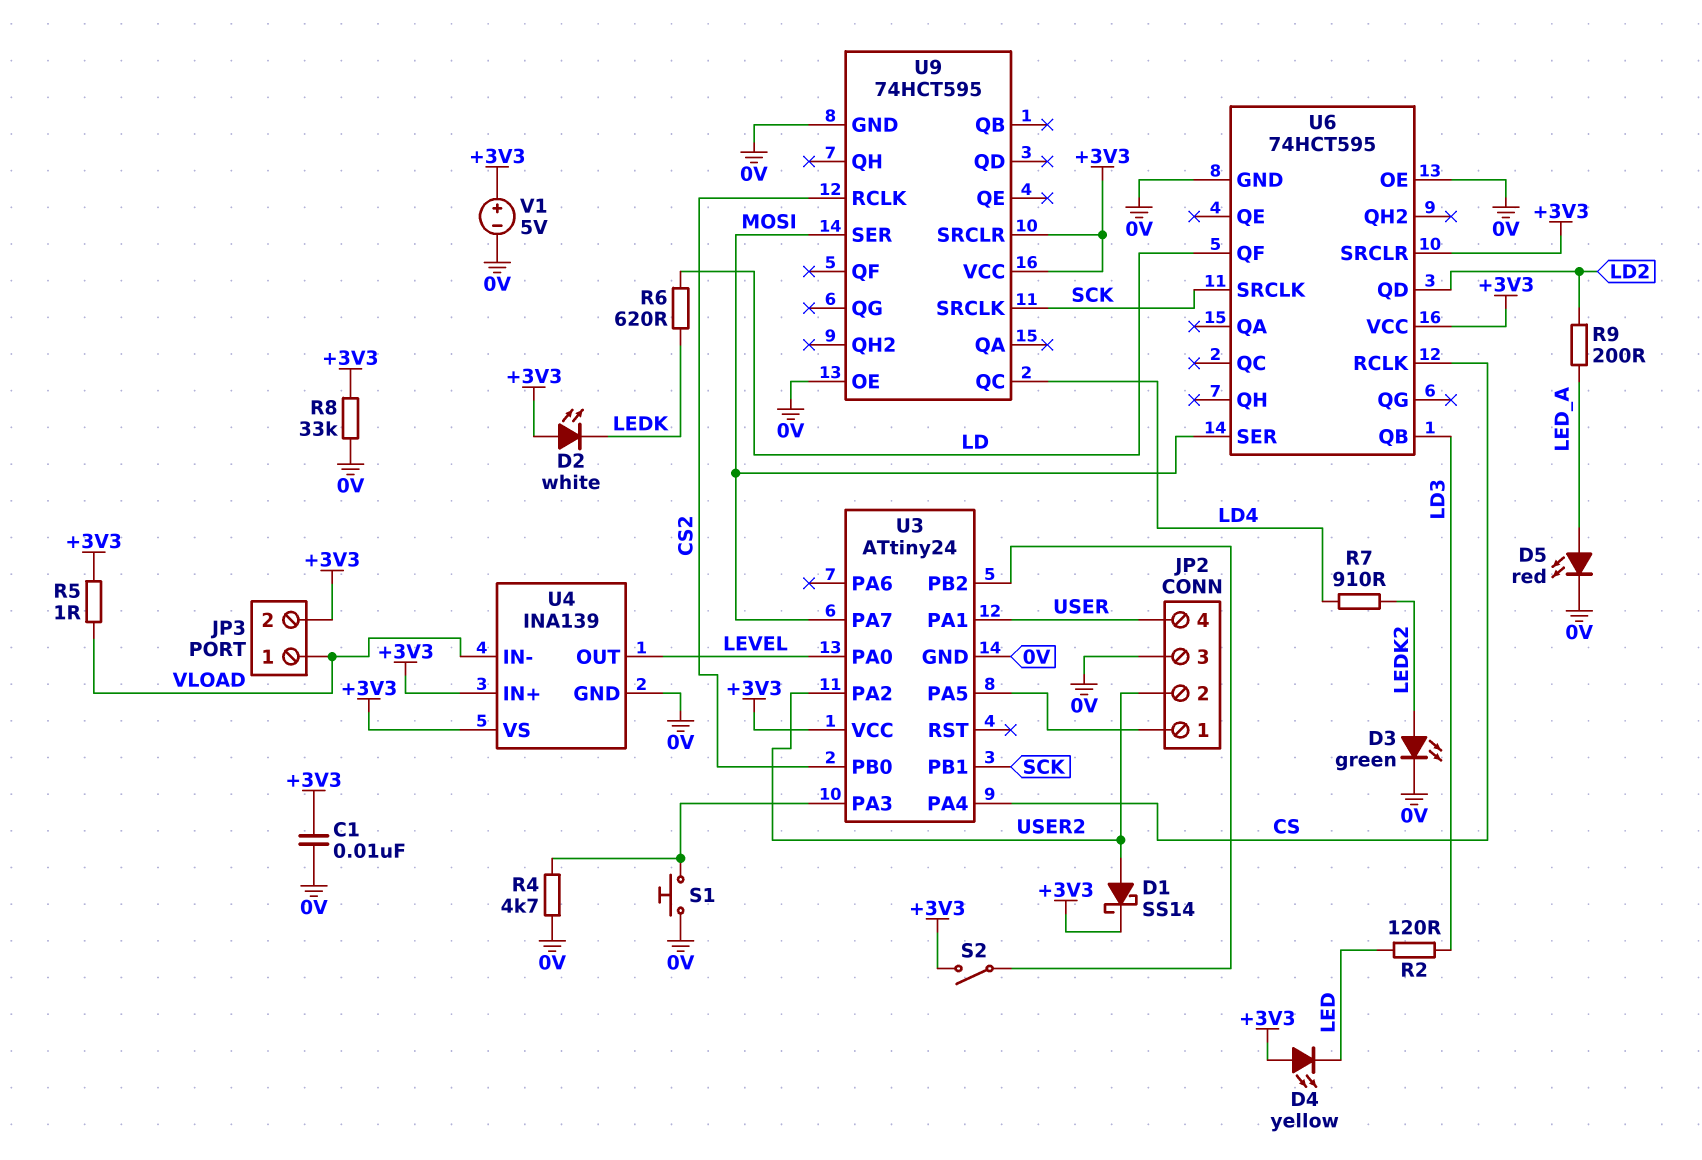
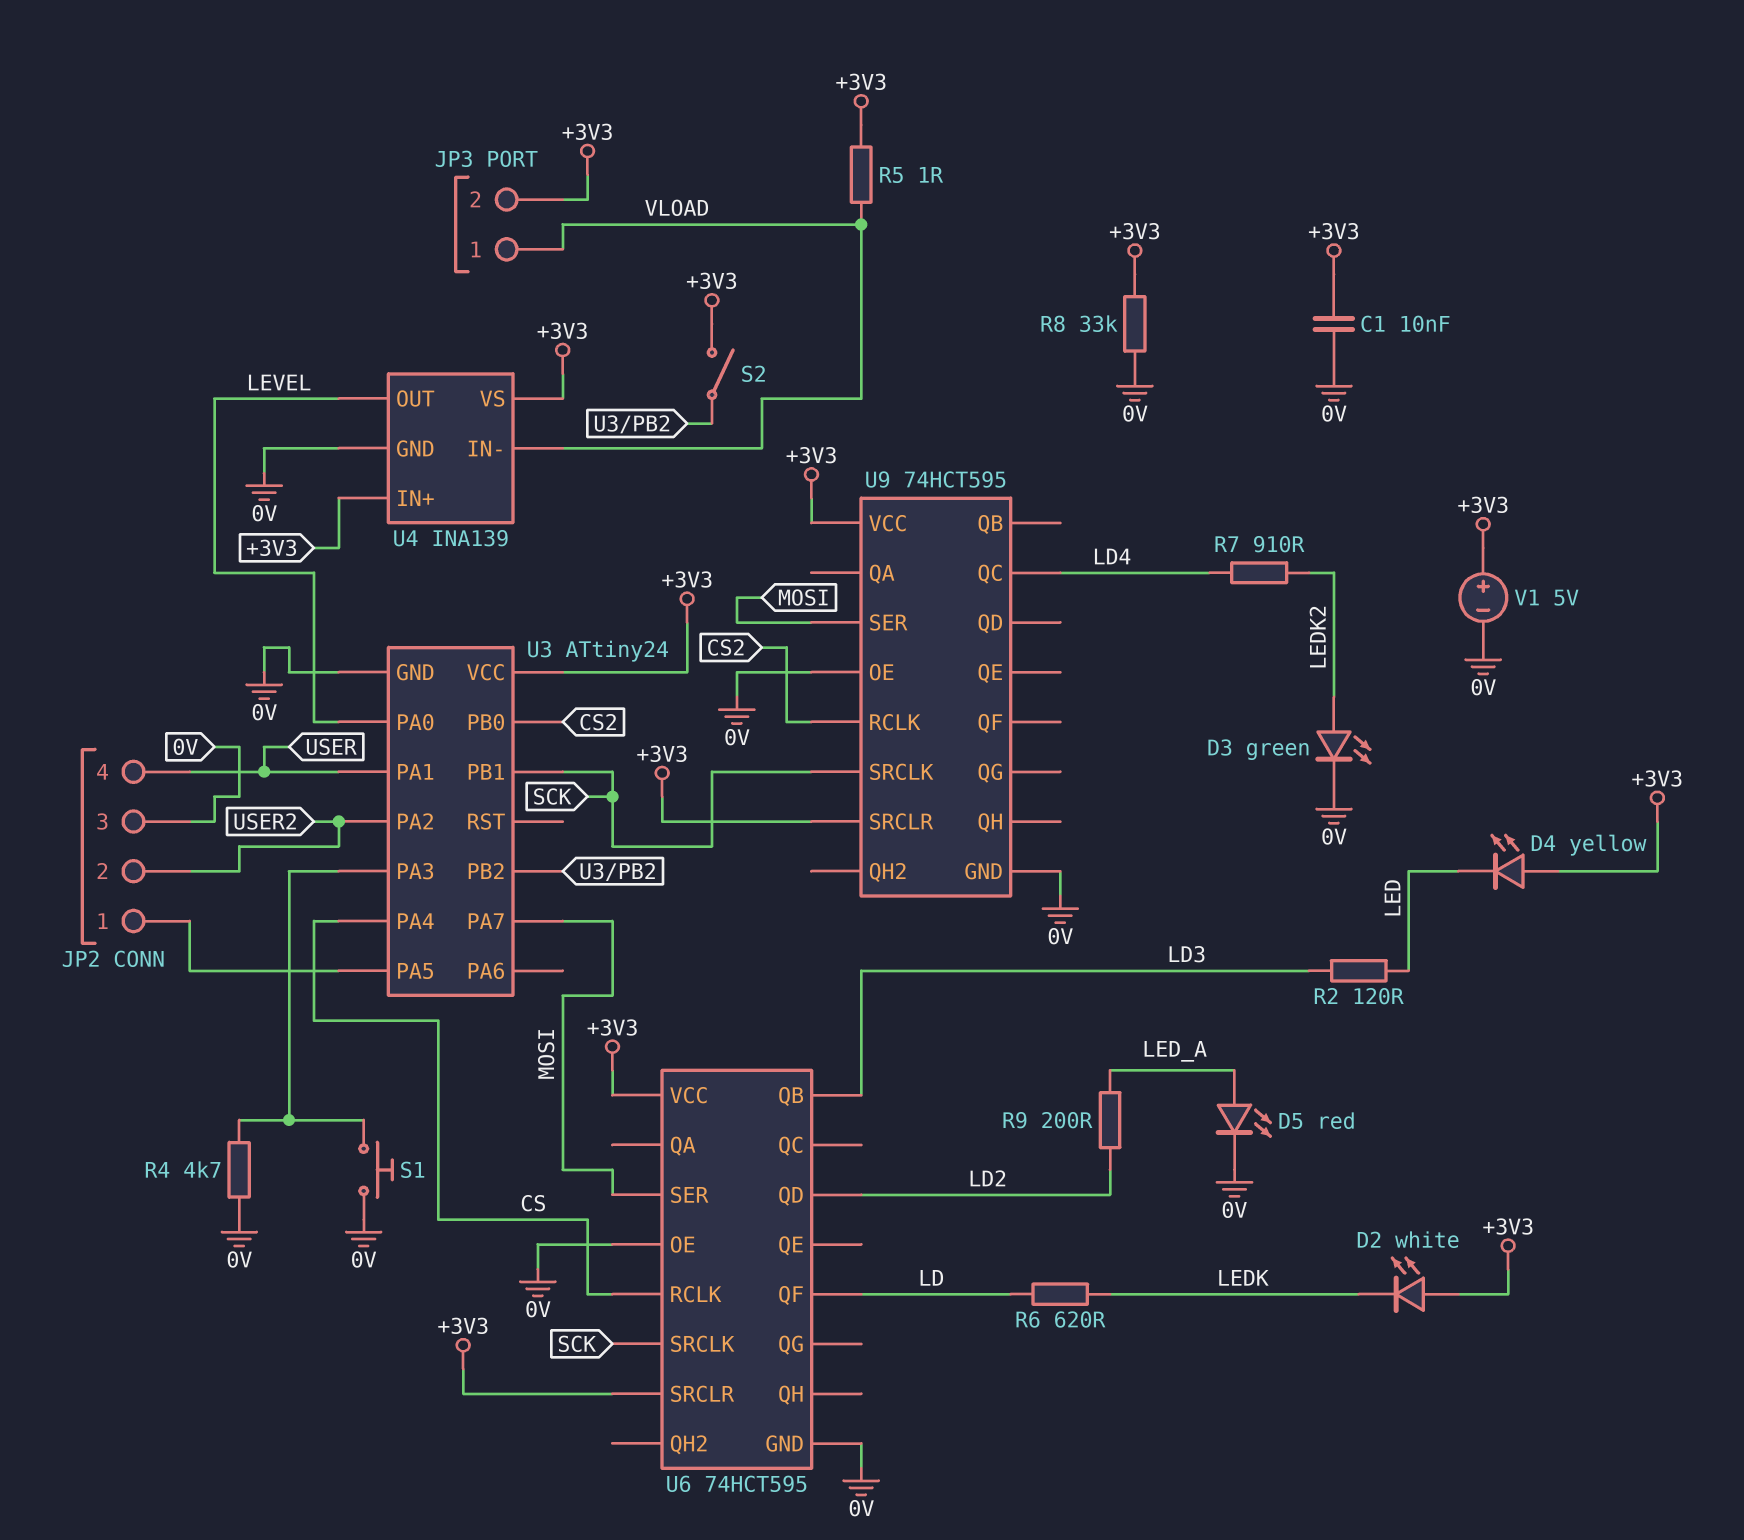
D1: schottky SS14 (A USER2, K +3V3) -> none

